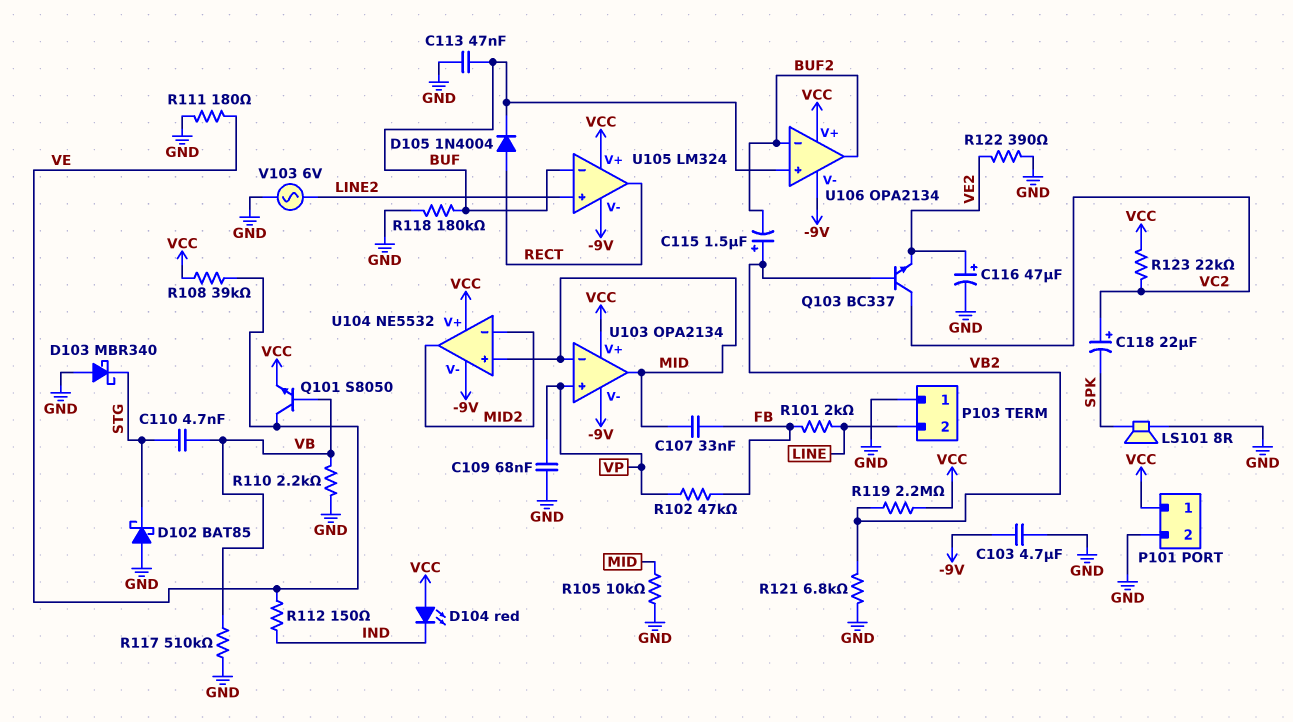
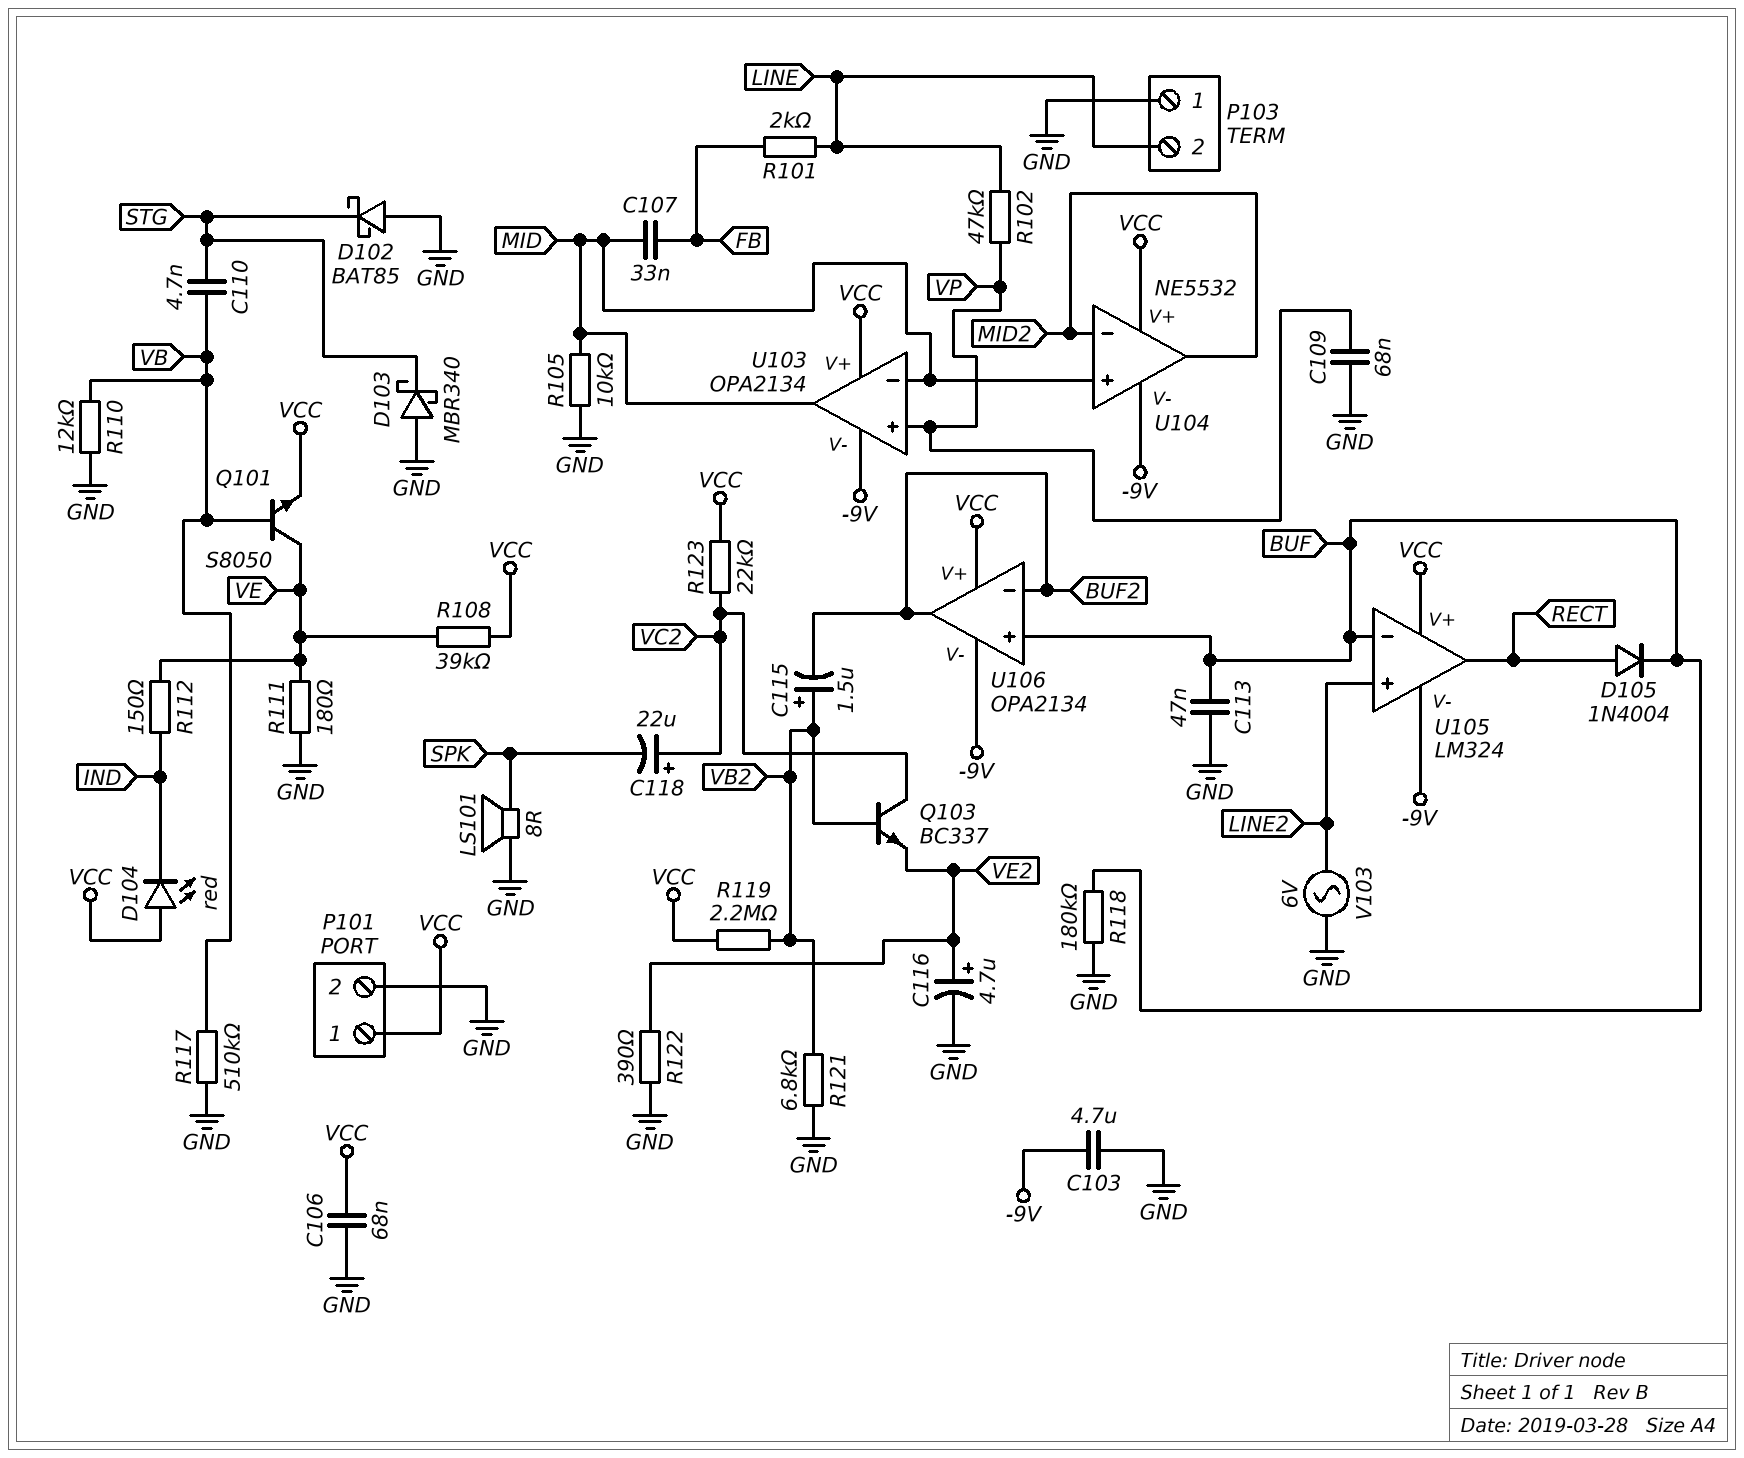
C106: none -> 68nF (GND, VCC)
C116: 47uF (plus VE2, minus GND) -> 4.7uF (plus VE2, minus GND)
R102: 47k (FB, VP) -> 47k (LINE, VP)
R110: 2.2k (GND, VB) -> 12k (GND, VB)

